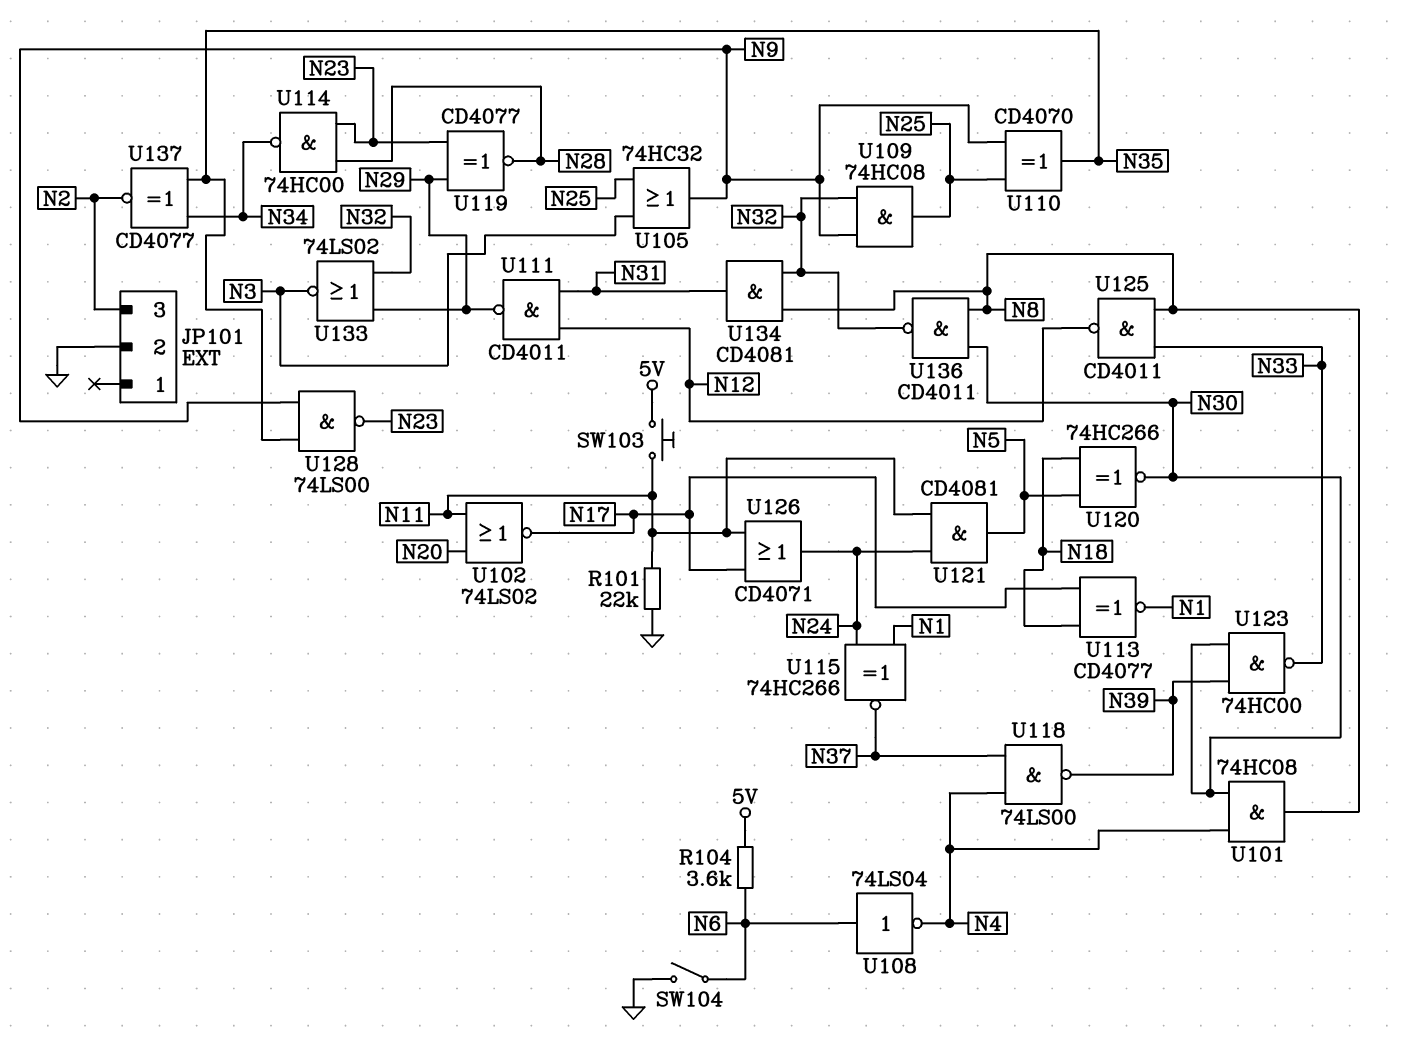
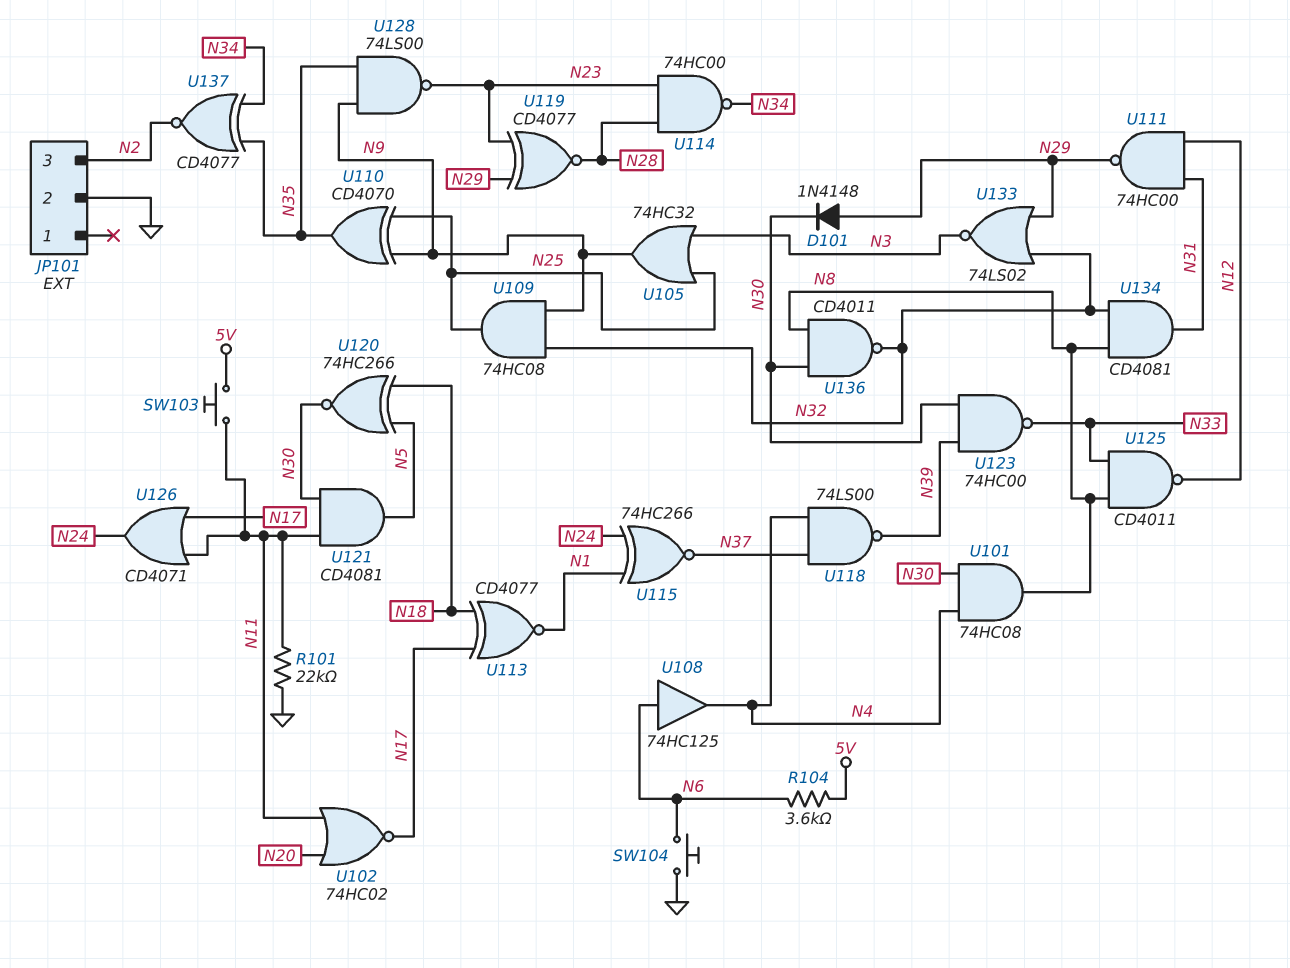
D101: none -> diode 1N4148 (A N29, K N30)
SW104: switch (GND, N6) -> button (GND, N6)
U102: NOR 74LS02 (in N11, in N20, out N17) -> NOR 74HC02 (in N11, in N20, out N17)
U108: NOT 74LS04 (in N6, out N4) -> buffer 74HC125 (in N6, out N4)
U111: NAND CD4011 (in N12, in N31, out N29) -> NAND 74HC00 (in N12, in N31, out N29)
U121: AND CD4081 (in N11, in N24, out N5) -> AND CD4081 (in N11, in N30, out N5)

